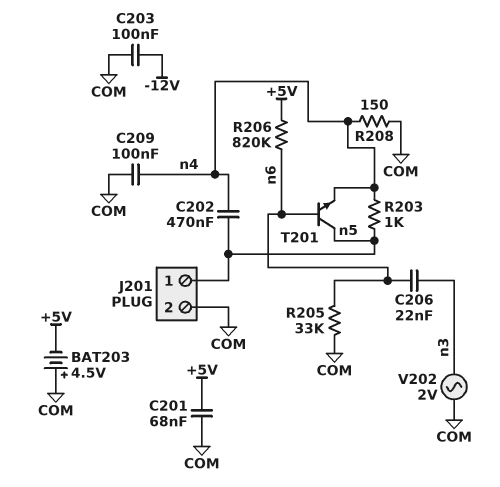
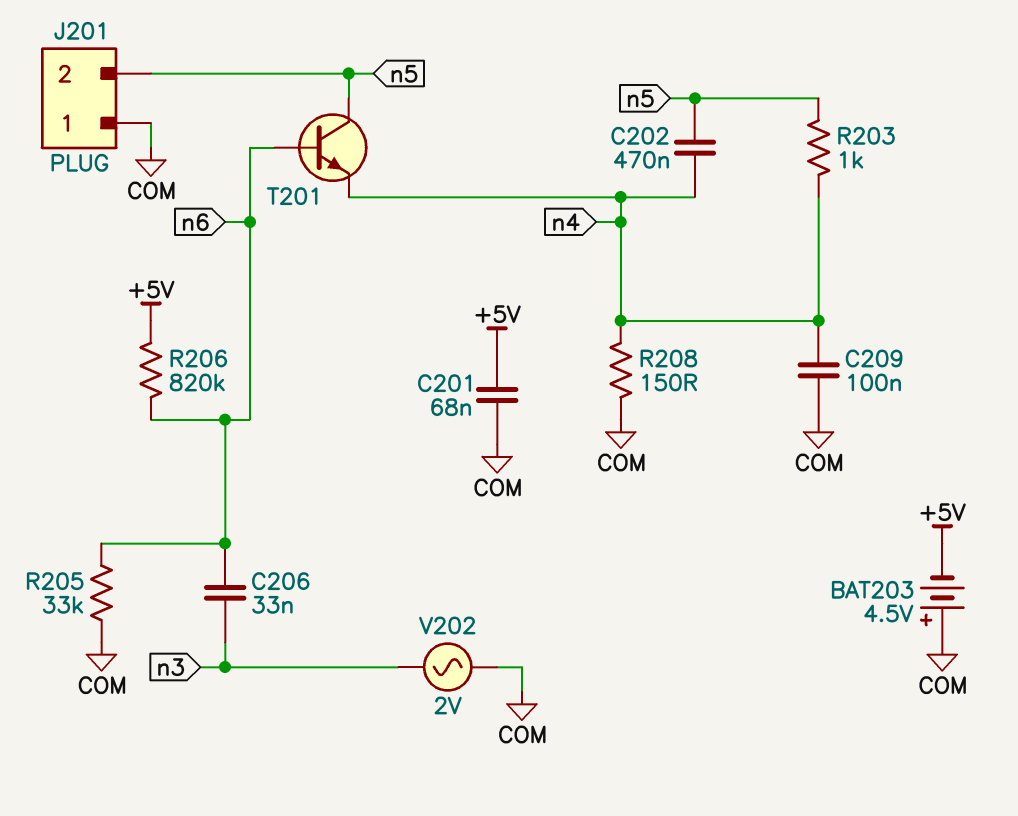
C203: 100nF (-12V, COM) -> none
C206: 22nF (n3, n6) -> 33nF (n3, n6)
J201 pin 1: n5 -> COM
J201 pin 2: COM -> n5

